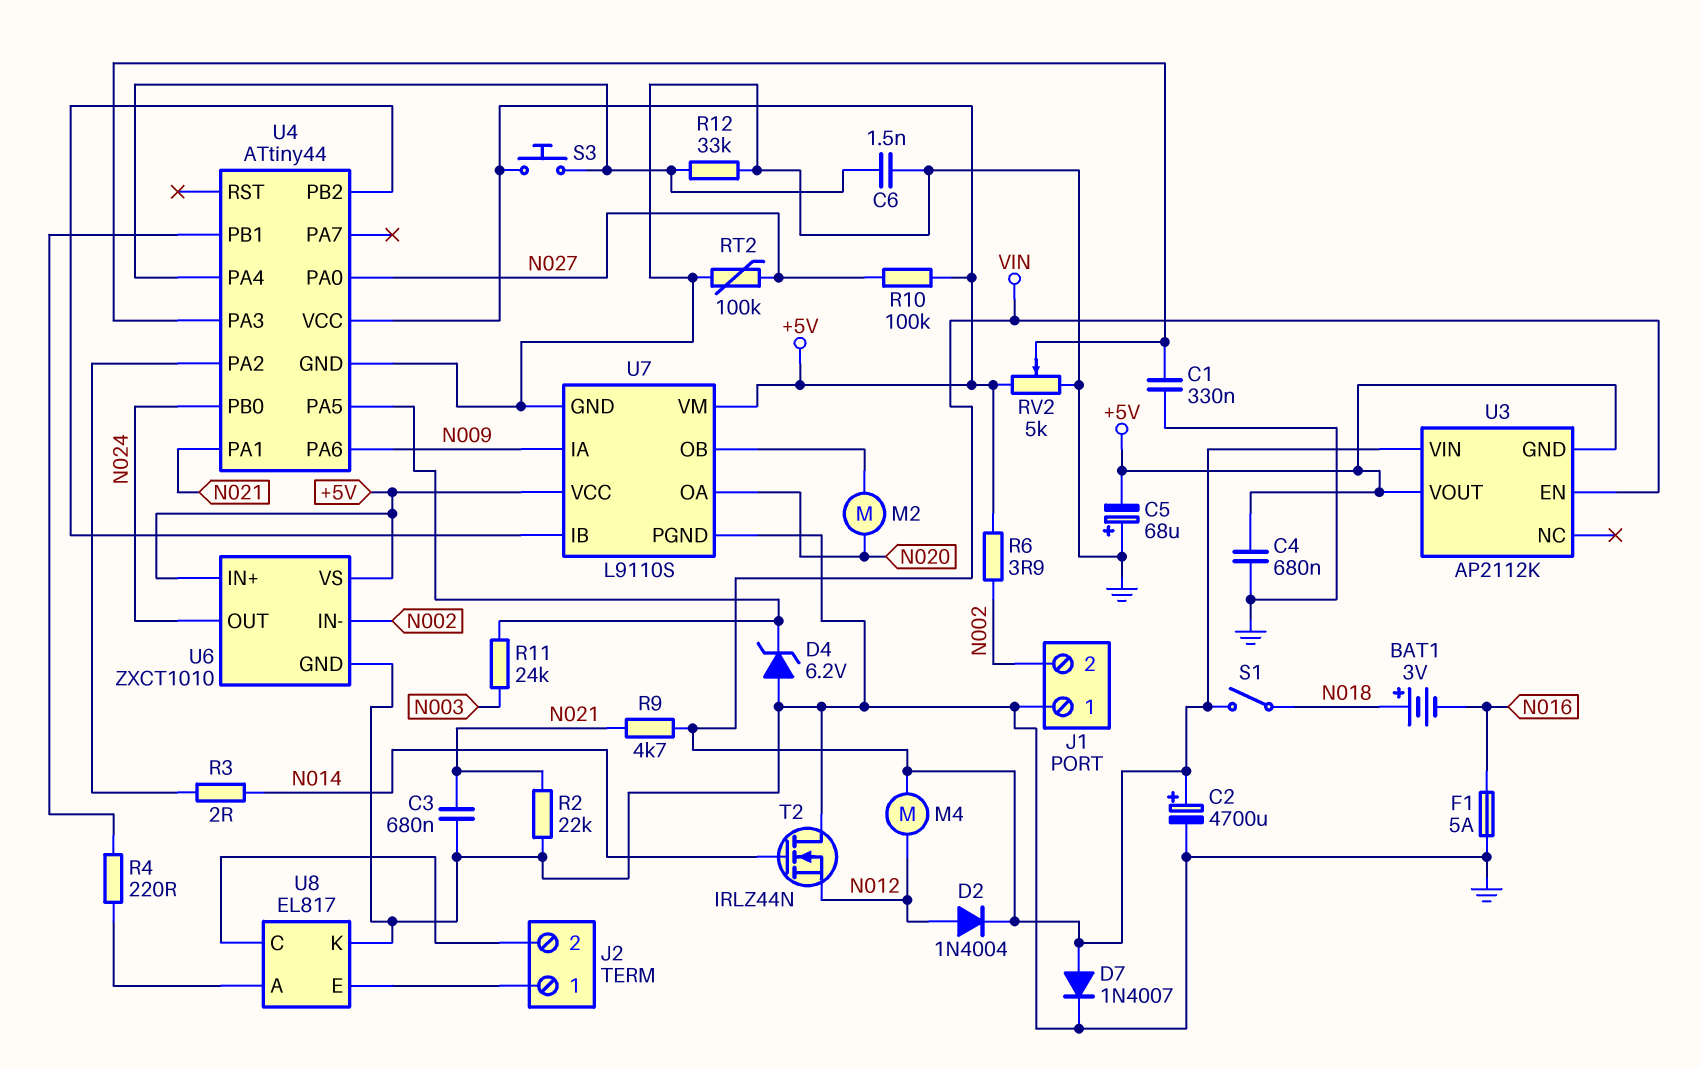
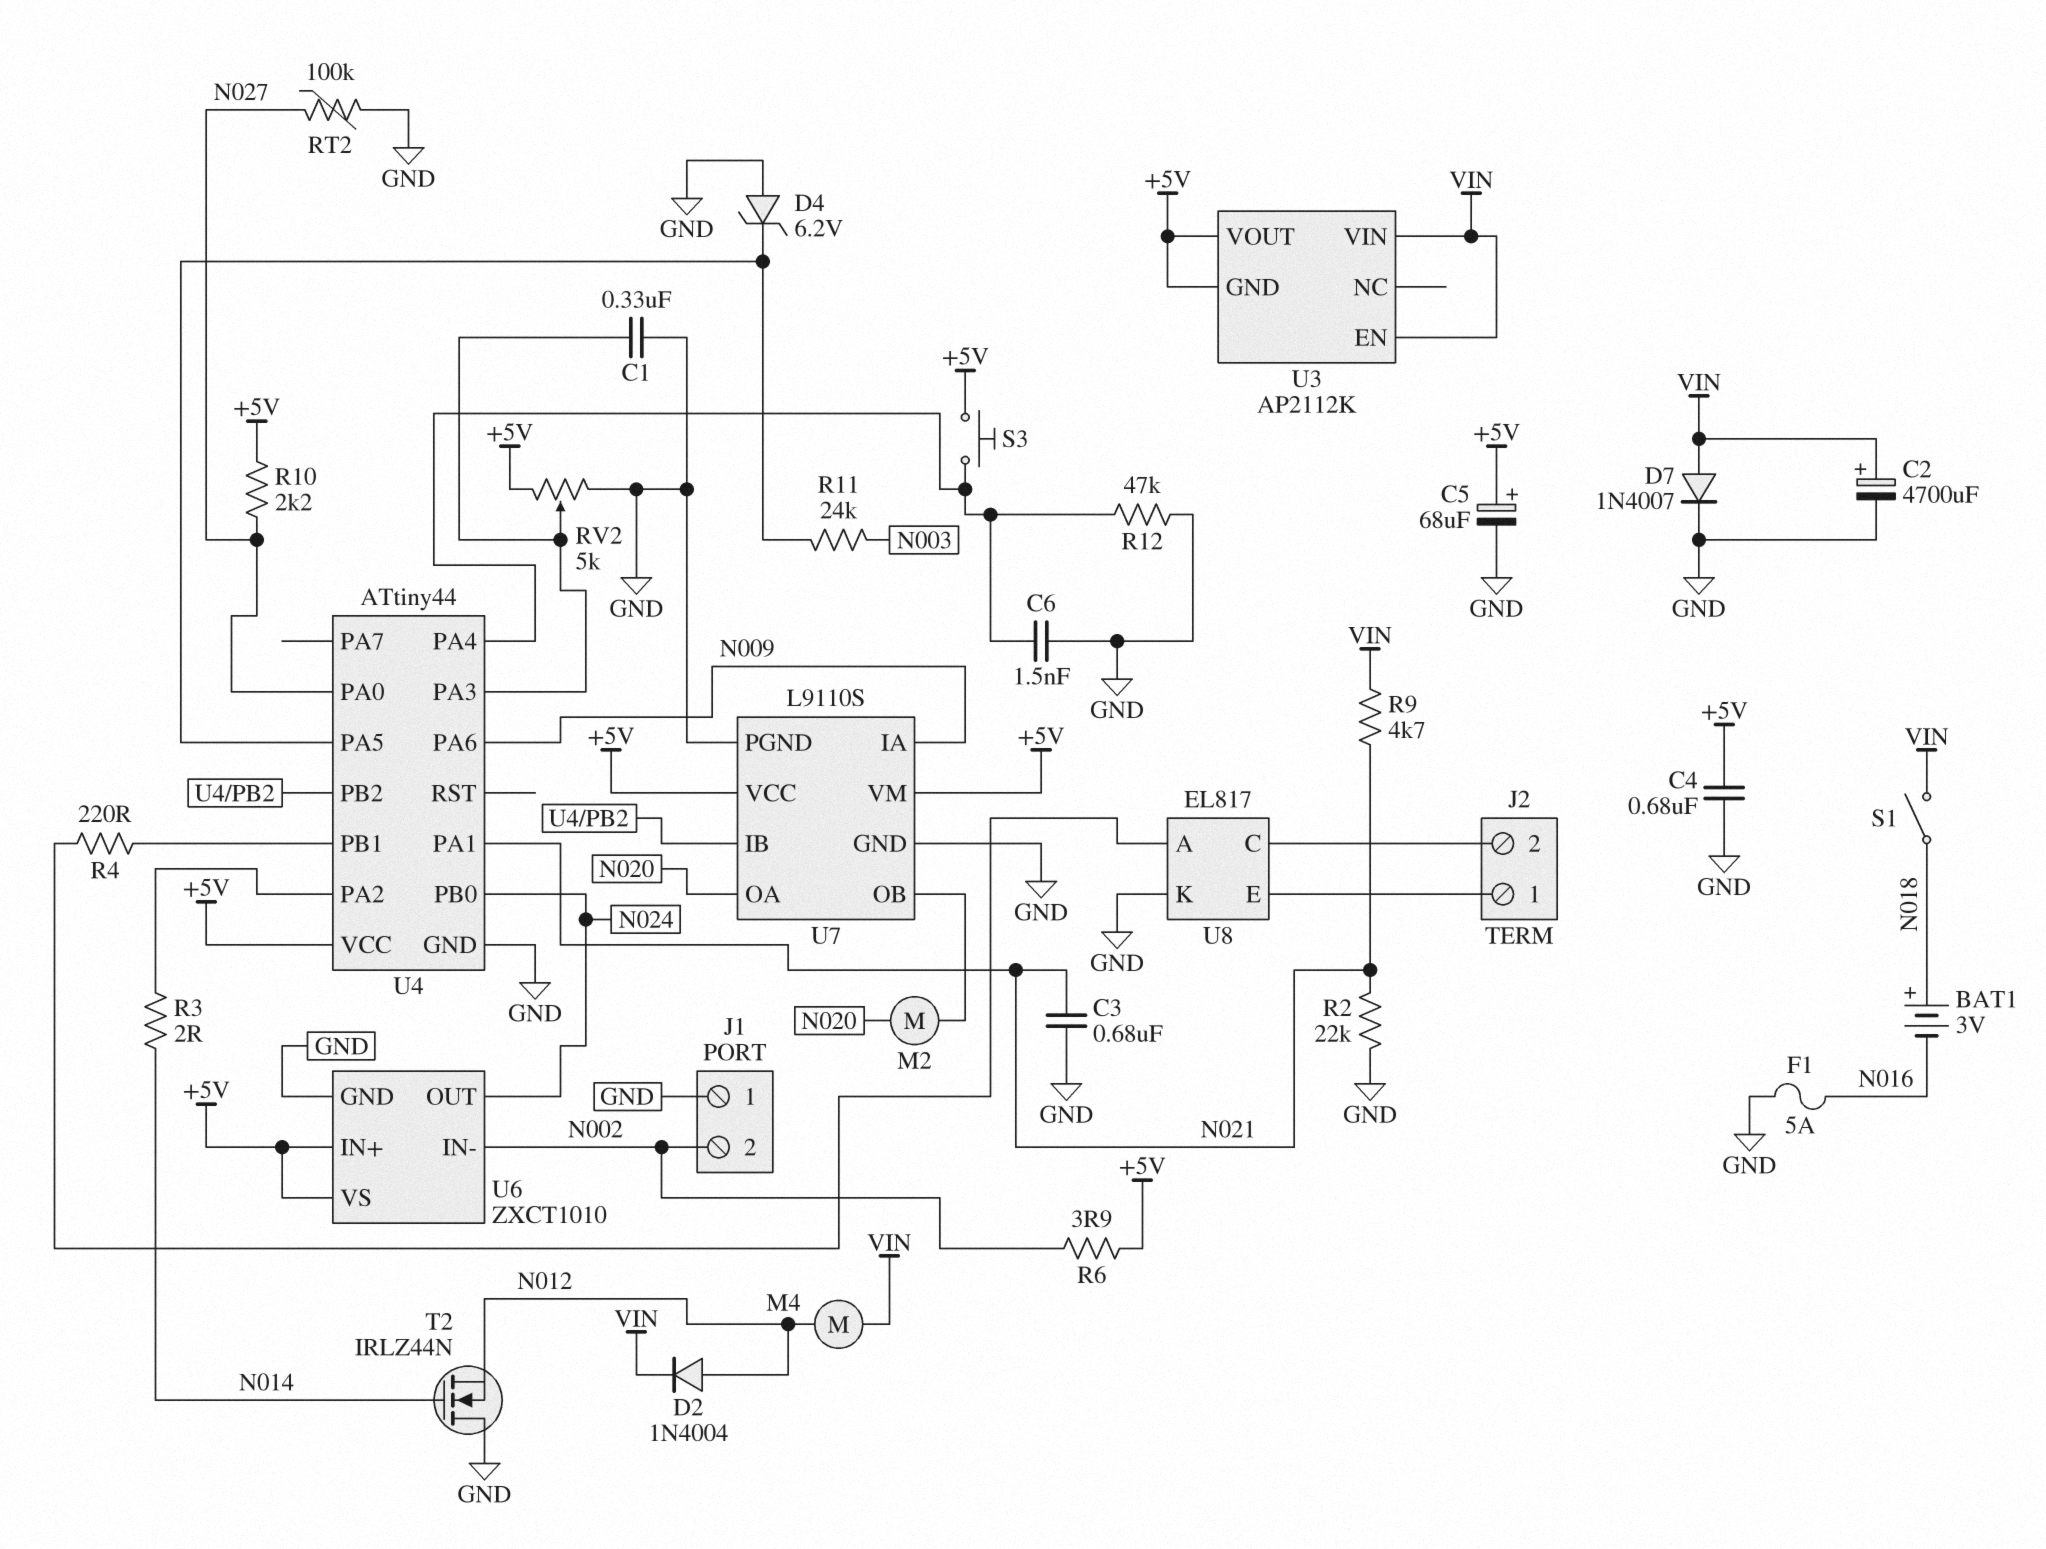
C5: 68uF (plus GND, minus +5V) -> 68uF (plus +5V, minus GND)
R10: 100k (+5V, N027) -> 2.2k (+5V, N027)
R12: 33k (GND, U4/PA4) -> 47k (GND, U4/PA4)

